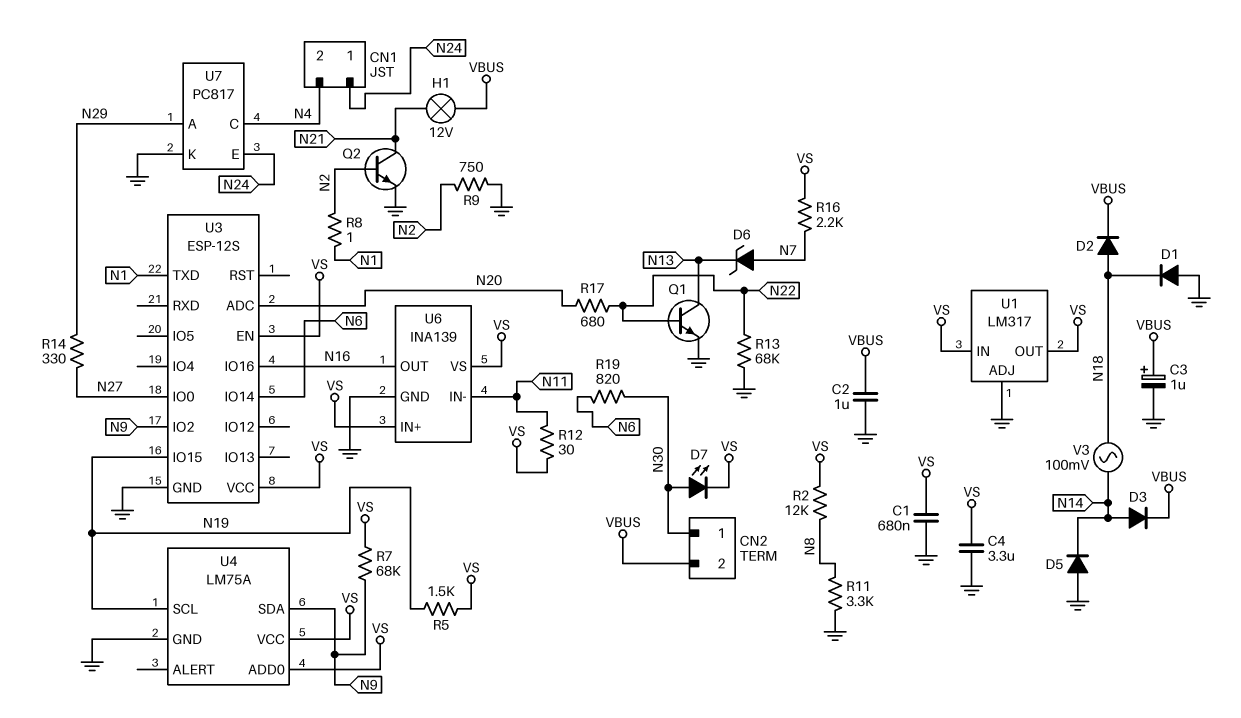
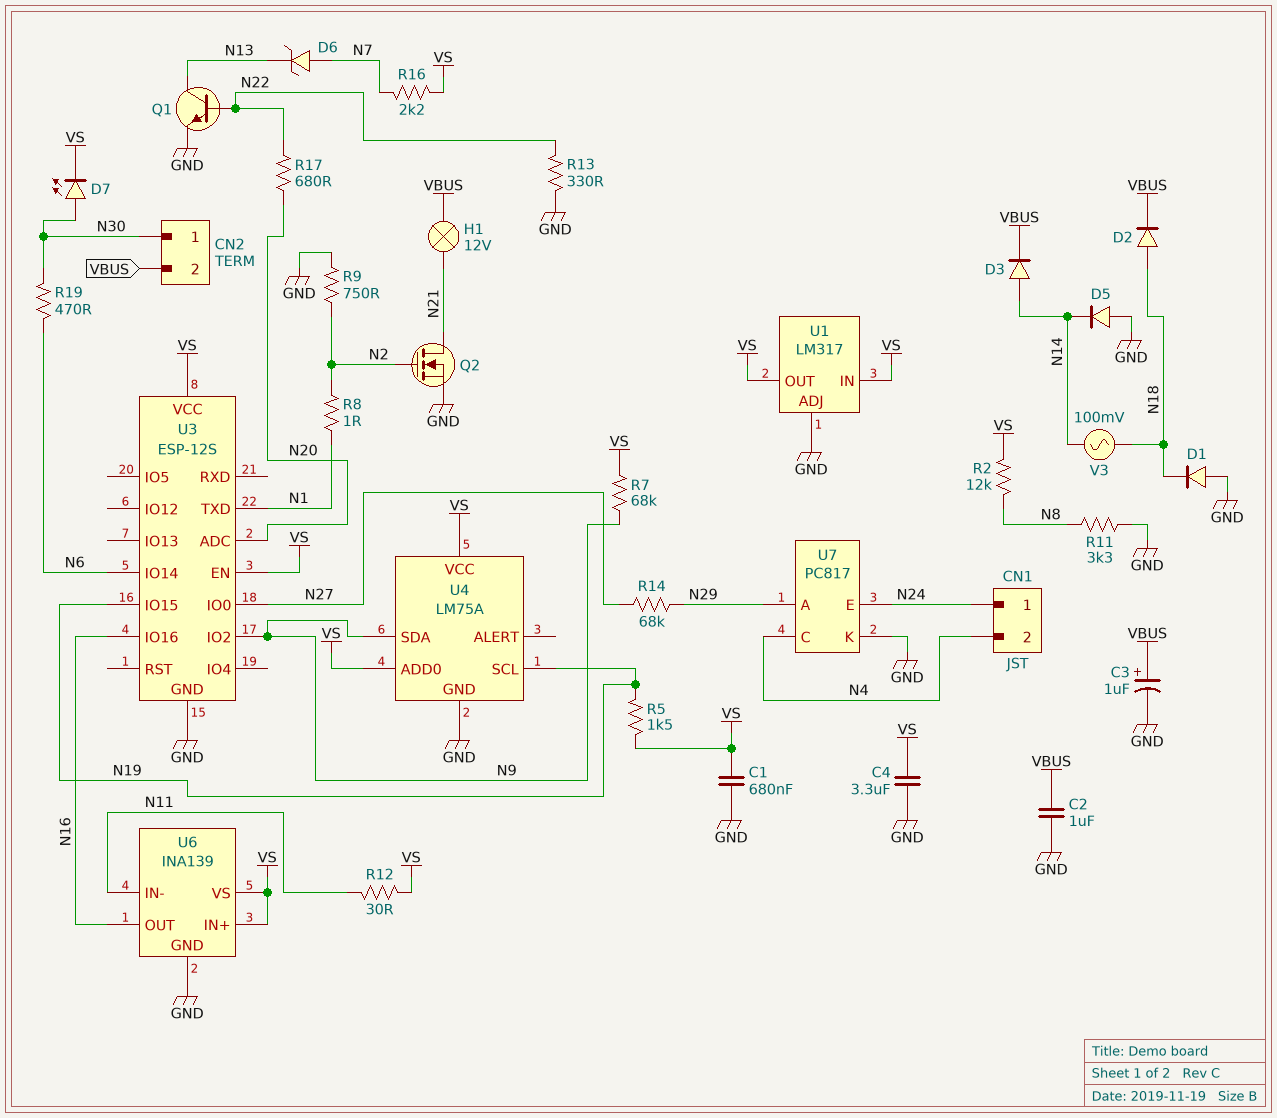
Q2: NPN (B N2, C N21, E GND) -> NMOS (G N2, D N21, S GND)
R13: 68k (GND, N22) -> 330 (GND, N22)
R14: 330 (N27, N29) -> 68k (N27, N29)
R19: 820 (N6, N30) -> 470 (N6, N30)

